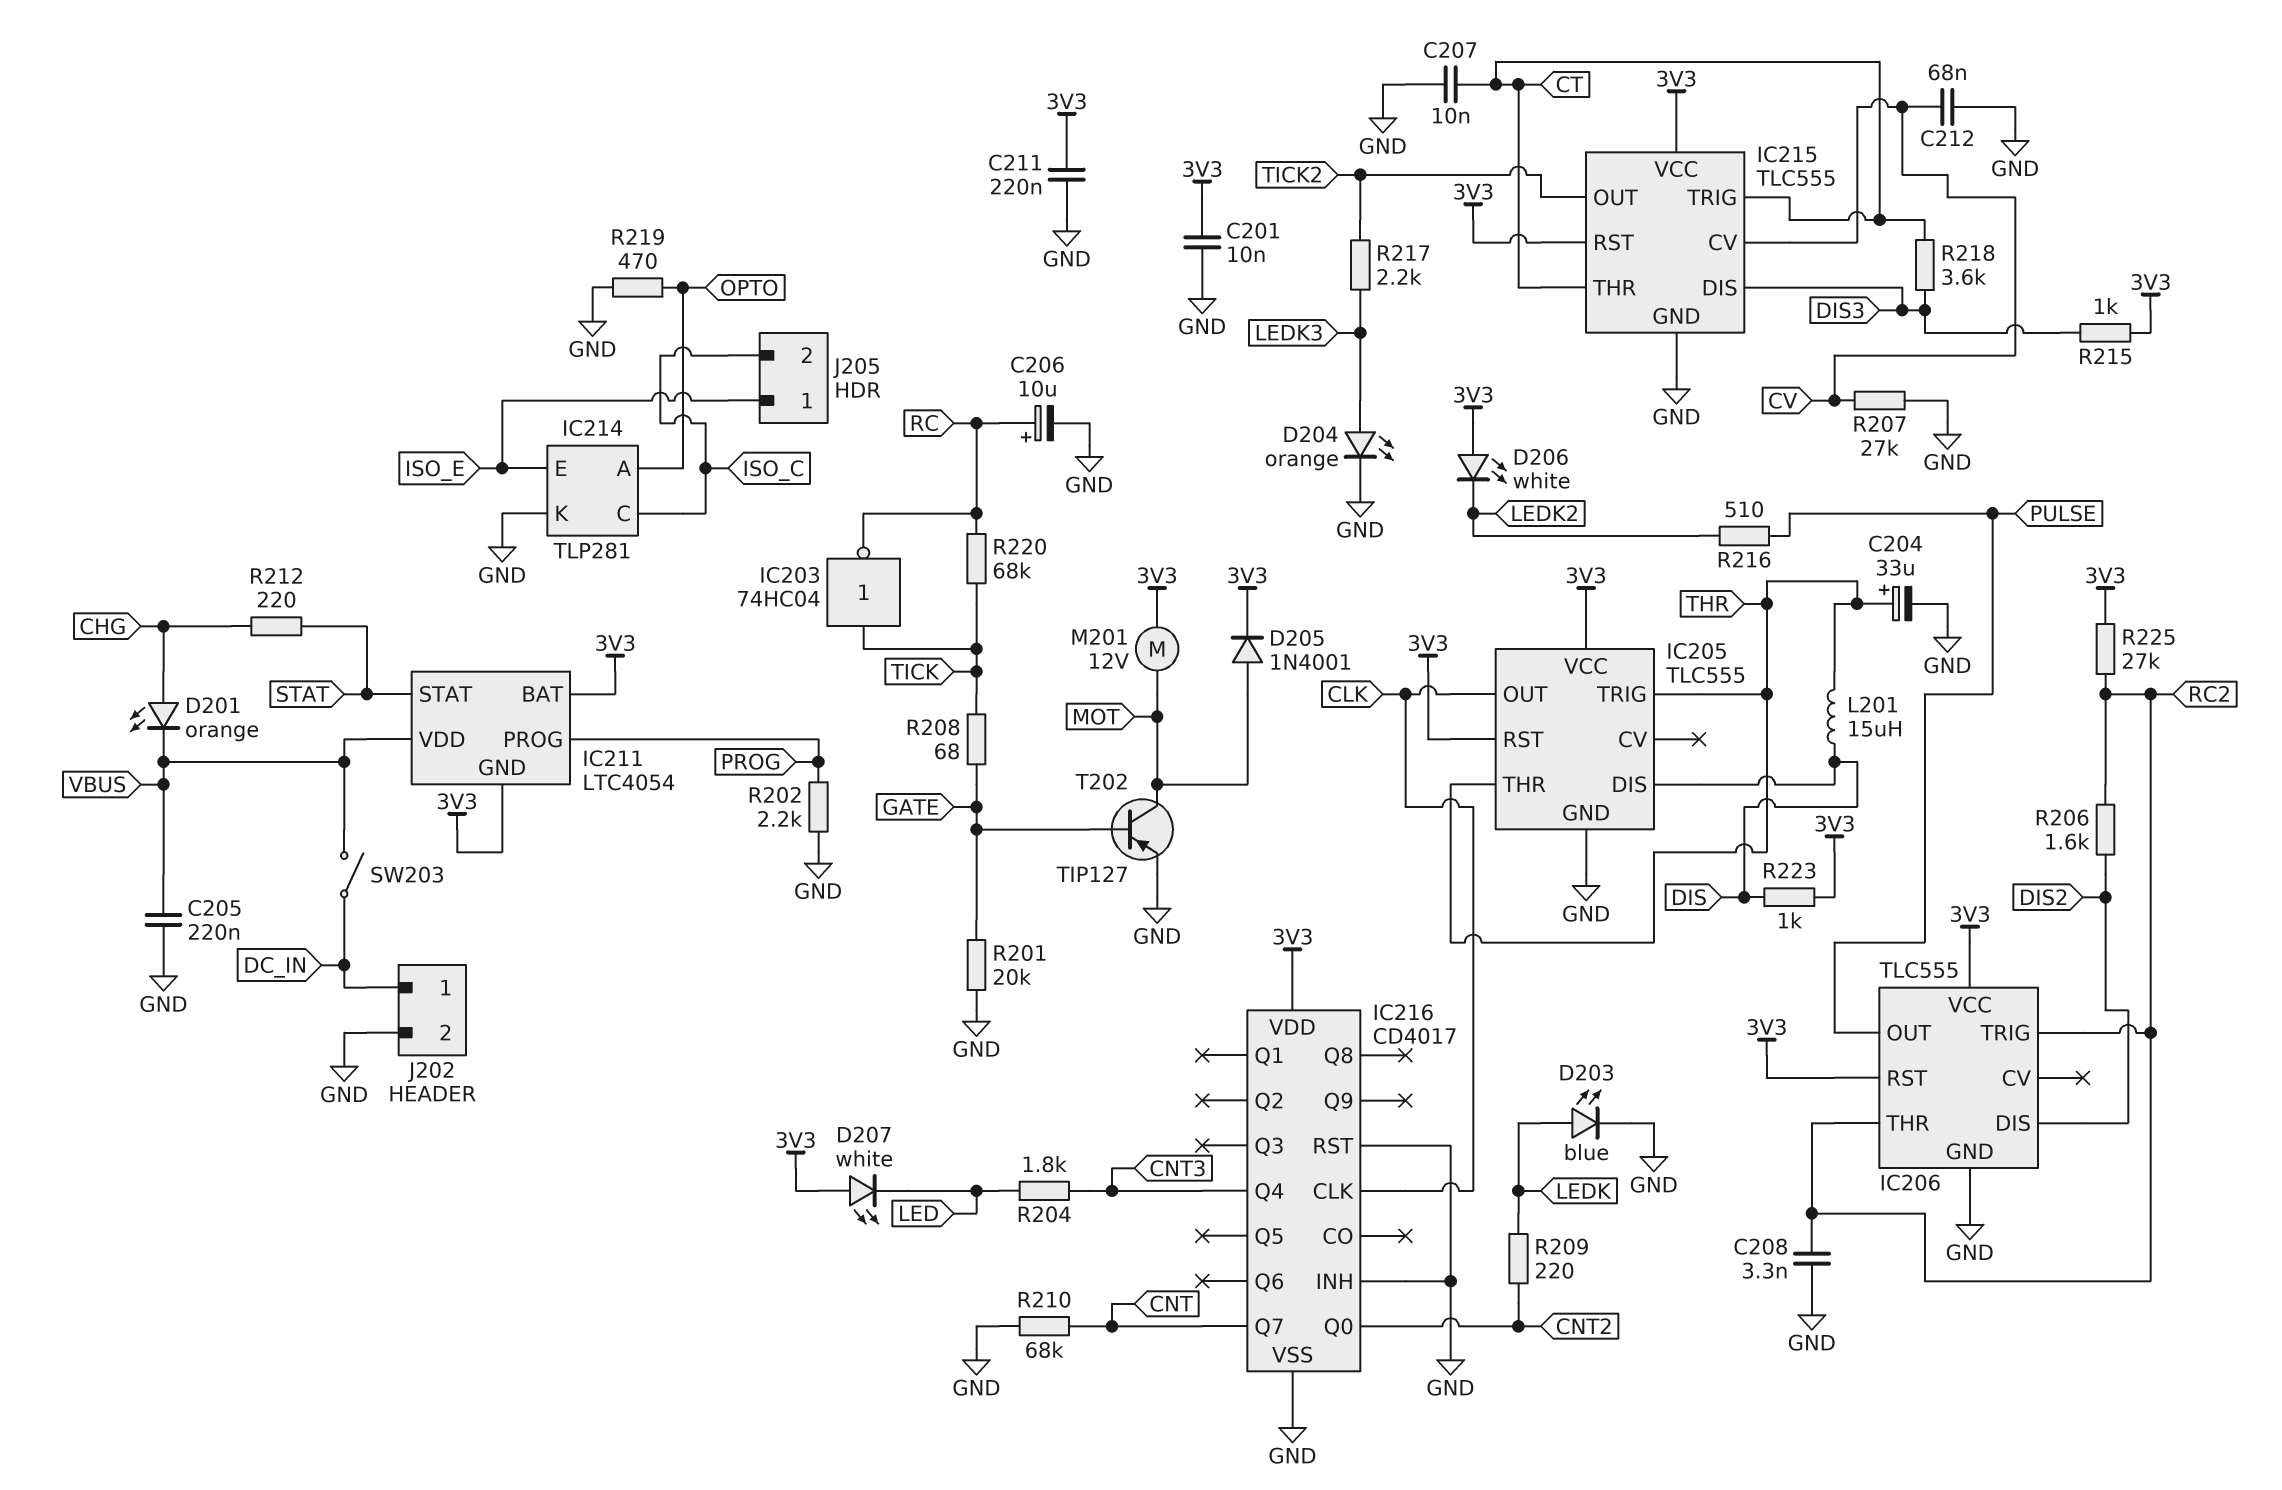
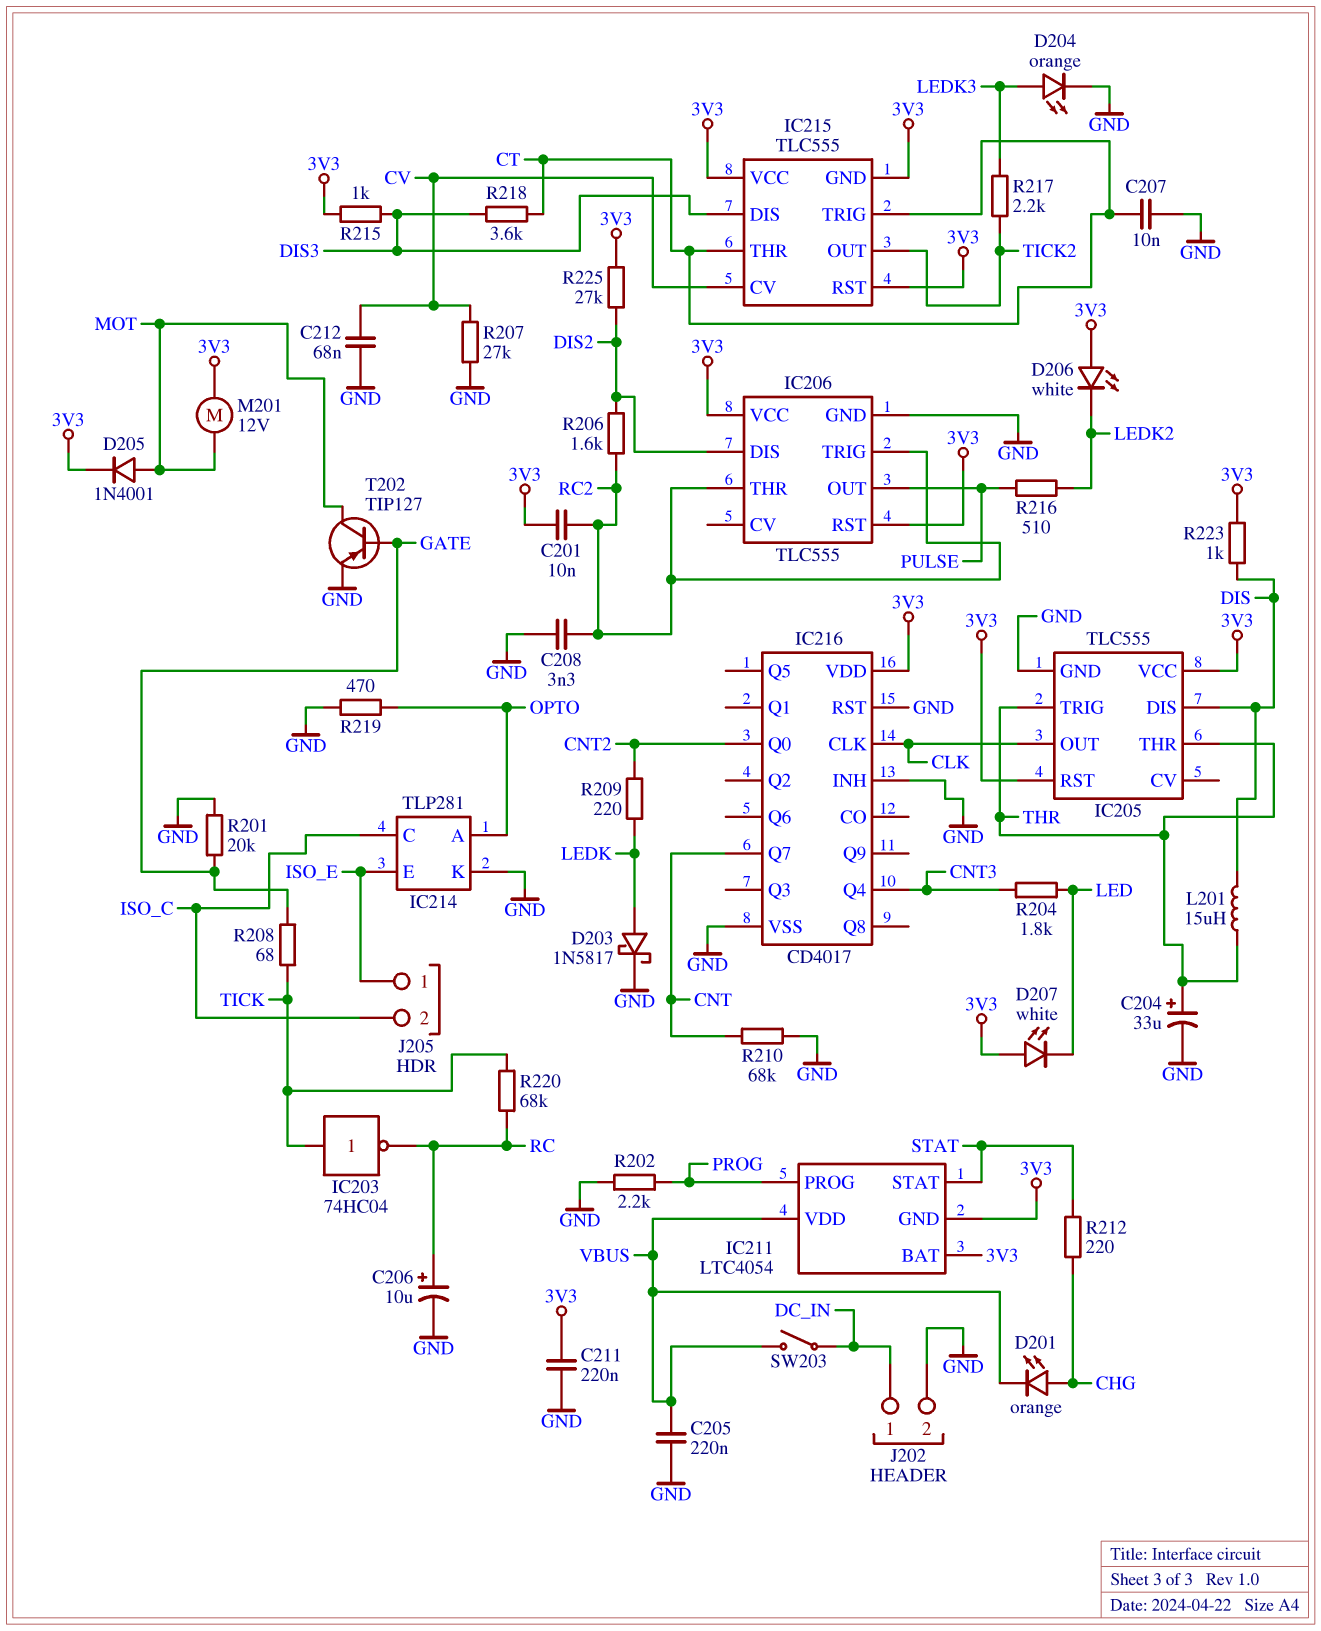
C201: 10nF (3V3, GND) -> 10nF (3V3, RC2)
D203: LED blue (A LEDK, K GND) -> schottky 1N5817 (A LEDK, K GND)
IC215 pin GND: GND -> 3V3
R225: 27k (3V3, RC2) -> 27k (3V3, DIS2)

